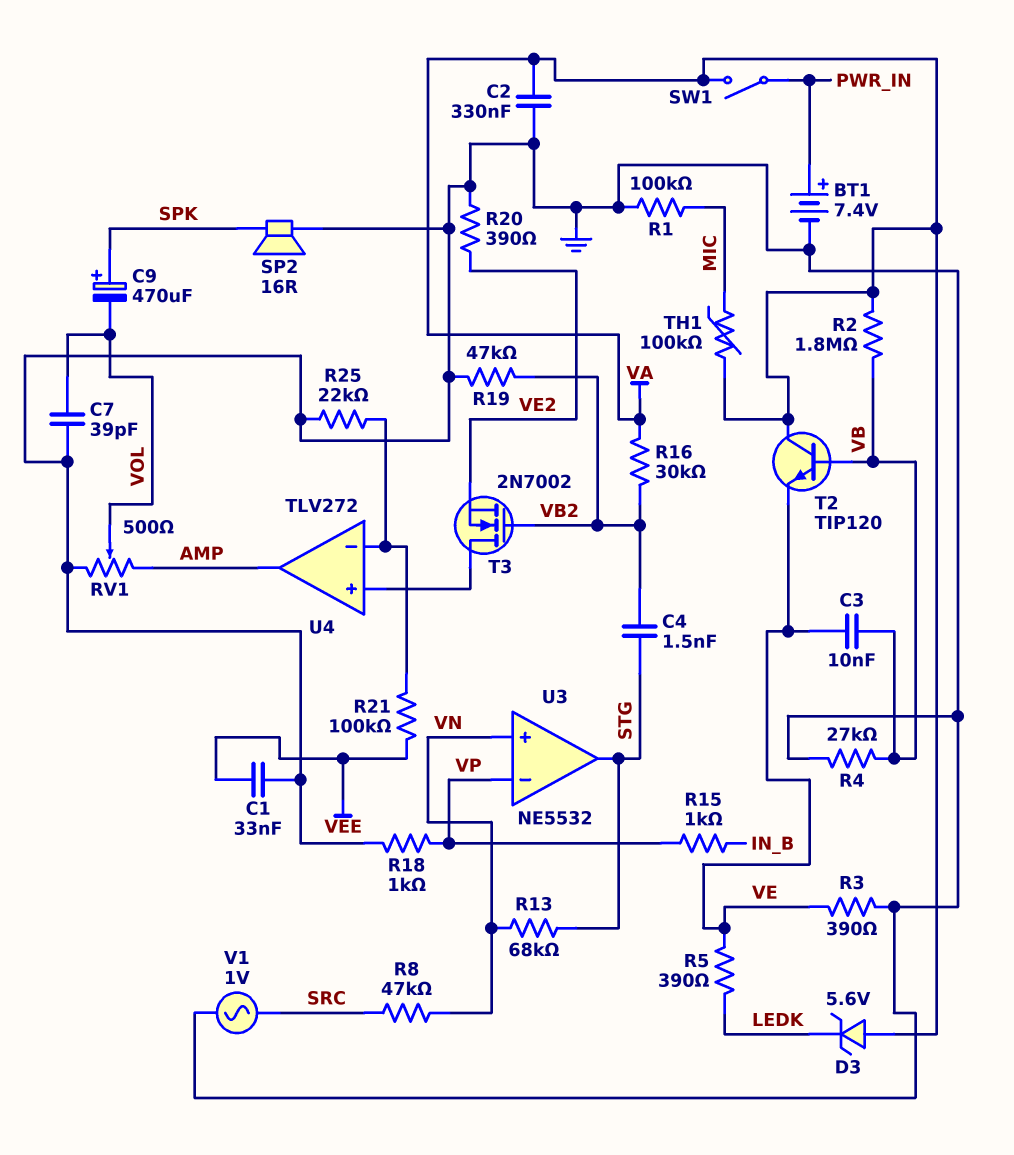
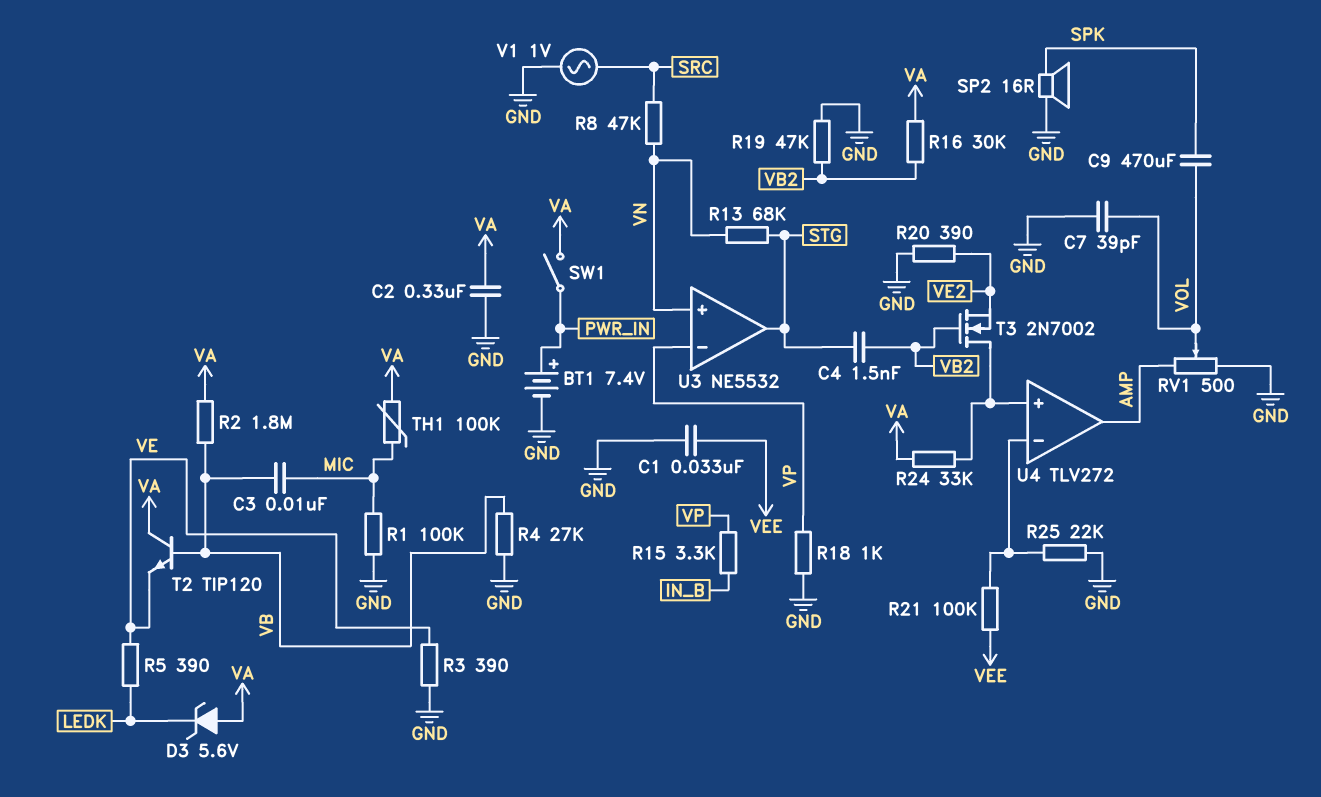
C3: 10nF (VB, VE) -> 10nF (MIC, VB)
C9: 470uF (plus SPK, minus VOL) -> 470uF (SPK, VOL)
R15: 1k (IN_B, VP) -> 3.3k (IN_B, VP)
R24: none -> 33k (U4/in+, VA)

